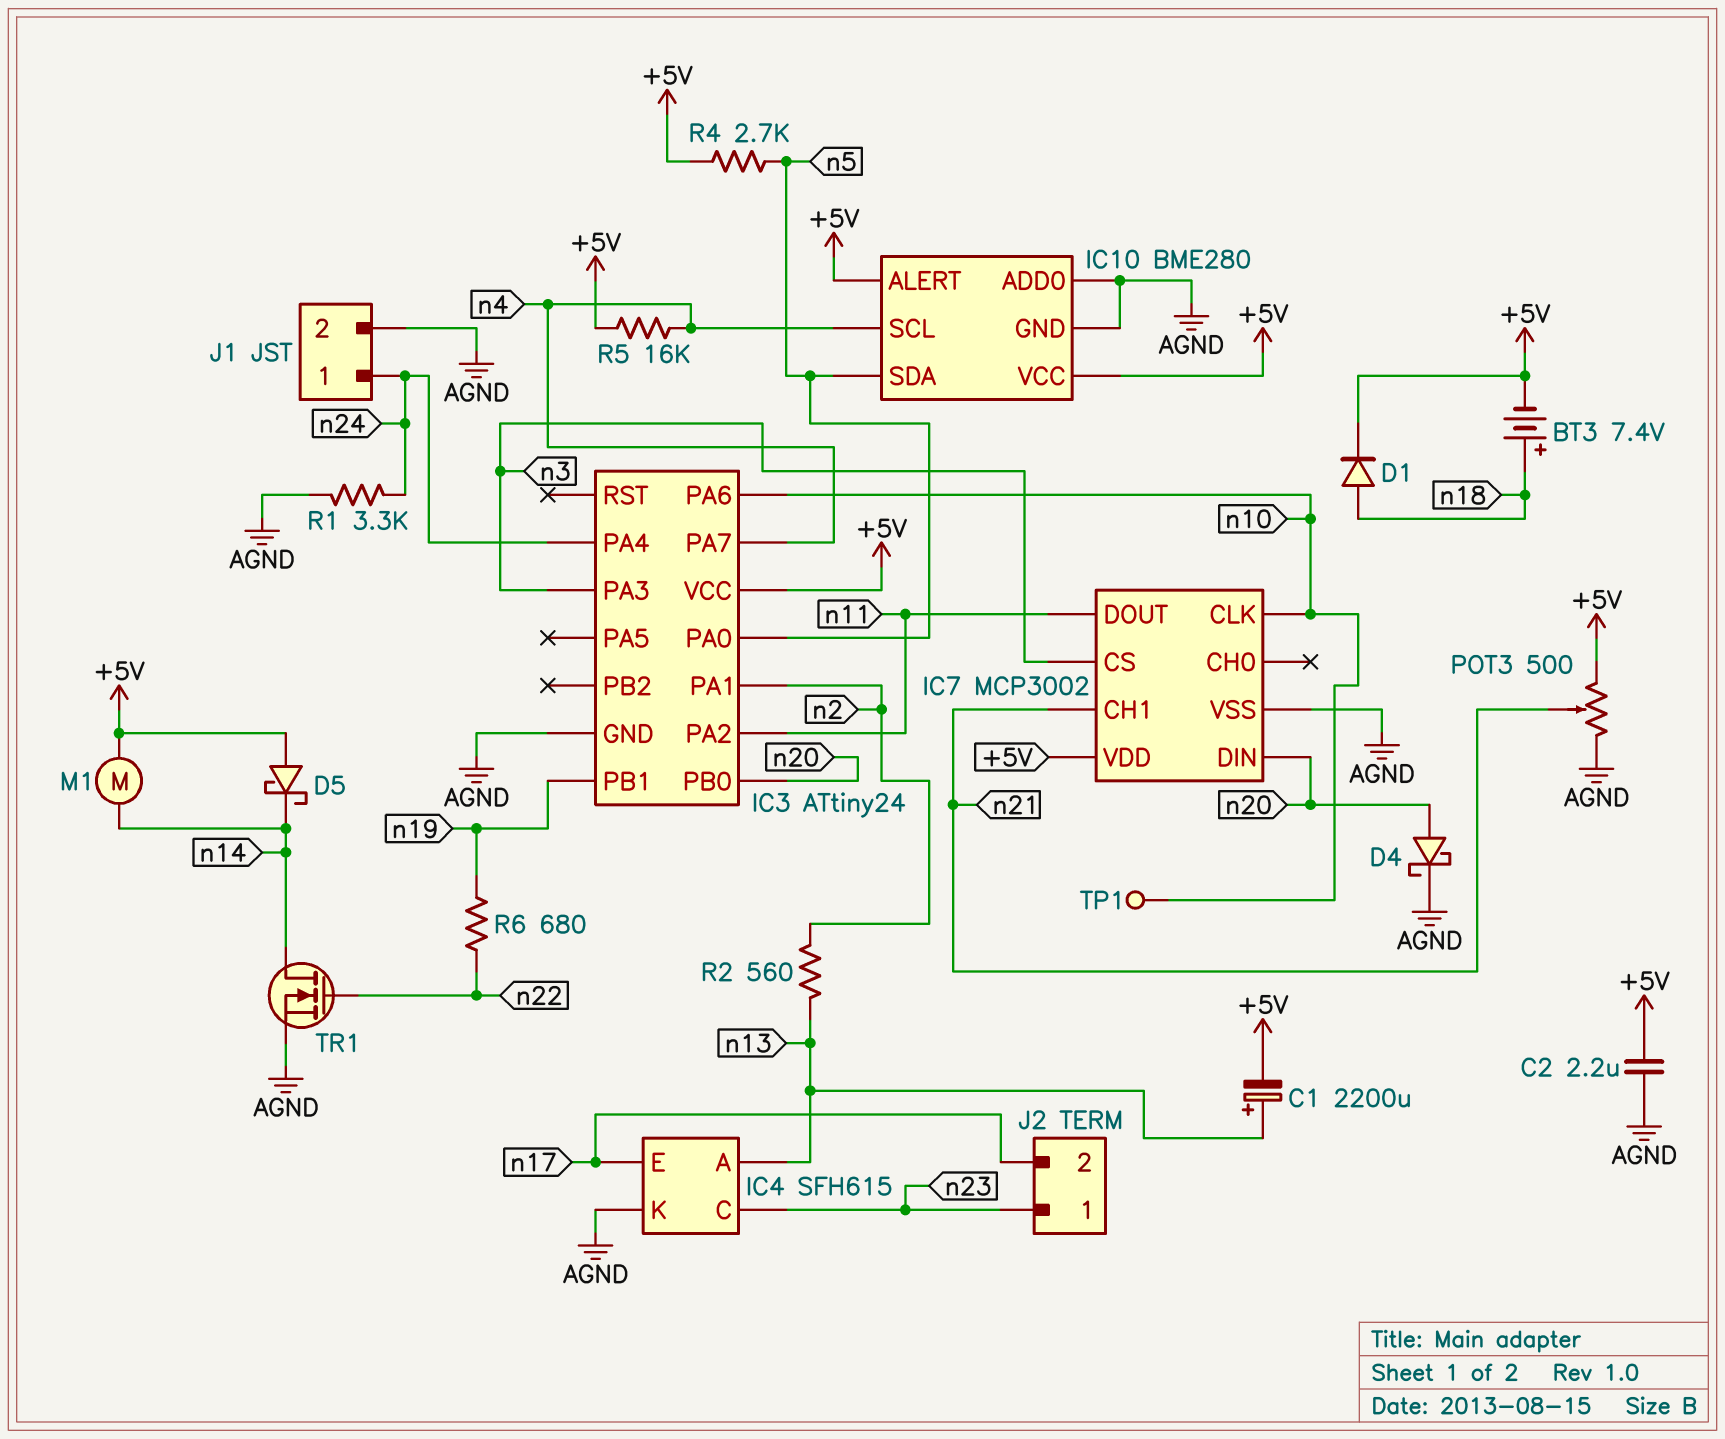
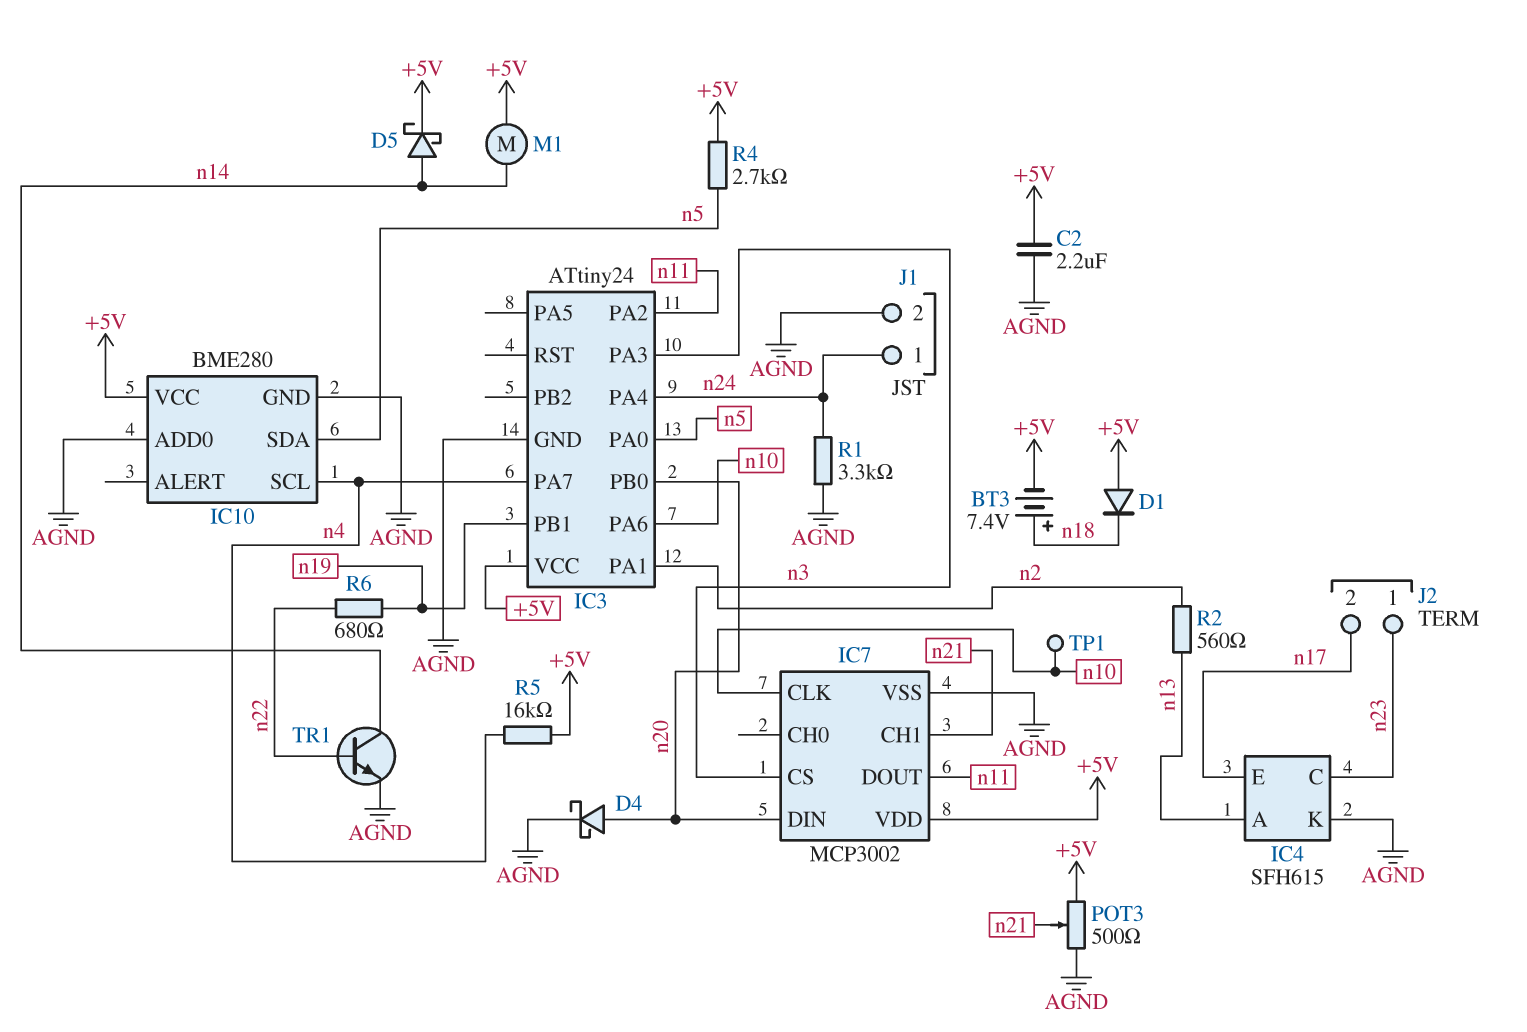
C1: 2200uF (plus n13, minus +5V) -> none
D1: diode (A n18, K +5V) -> diode (A +5V, K n18)
D5: schottky (A +5V, K n14) -> schottky (A n14, K +5V)
IC10 pin ALERT: +5V -> none
TR1: NMOS (G n22, D n14, S AGND) -> NPN (B n22, C n14, E AGND)

